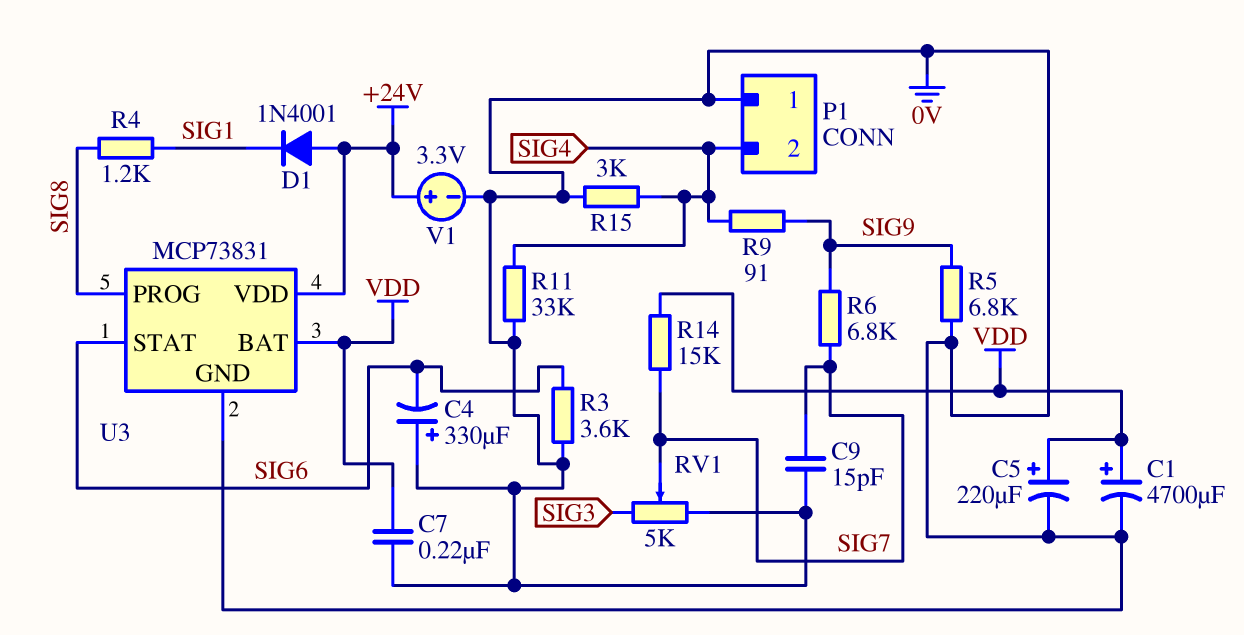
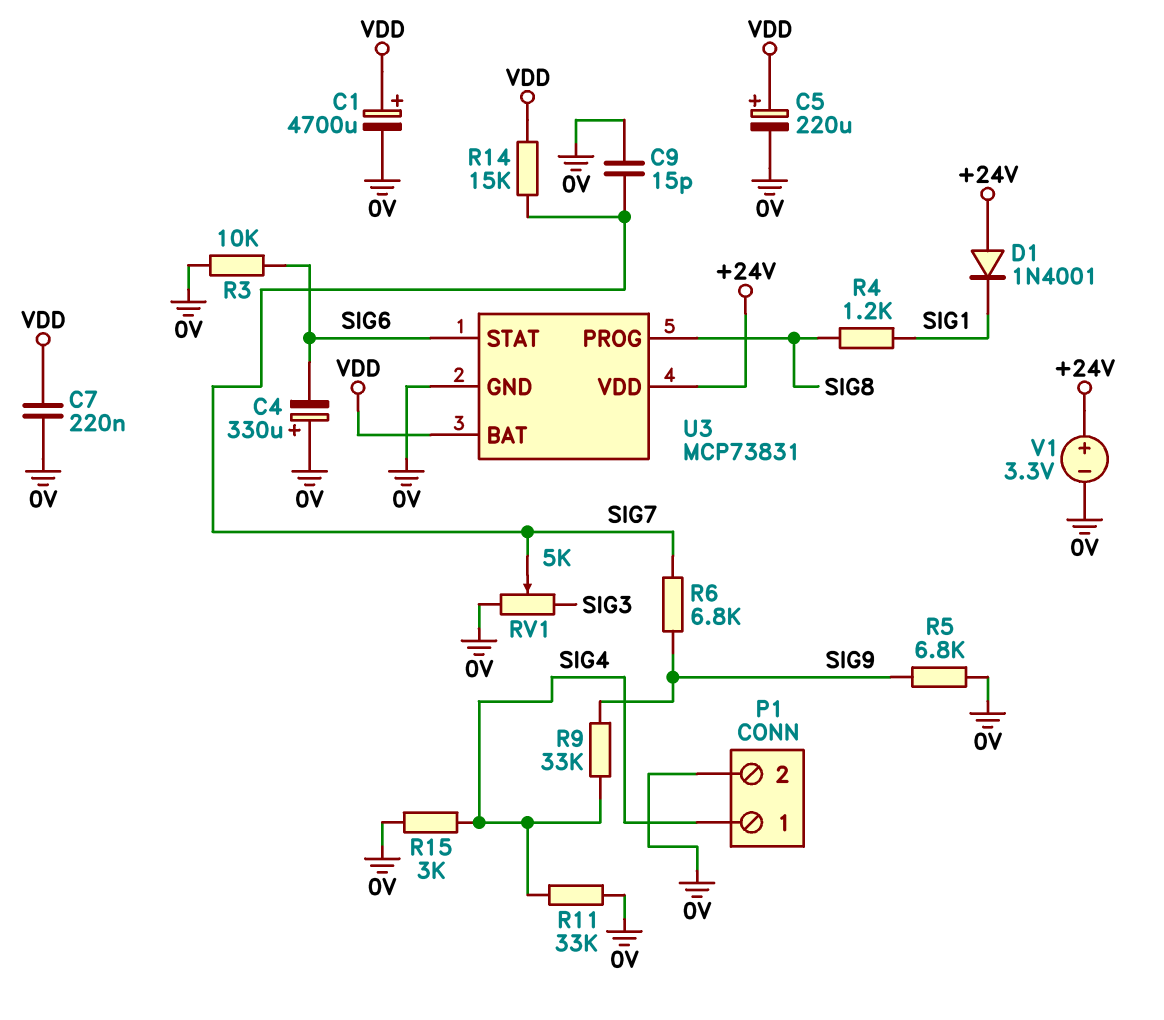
P1 pin 1: 0V -> SIG4
P1 pin 2: SIG4 -> 0V
R3: 3.6k (0V, SIG6) -> 10k (0V, SIG6)
R9: 91 (SIG4, SIG9) -> 33k (SIG4, SIG9)

